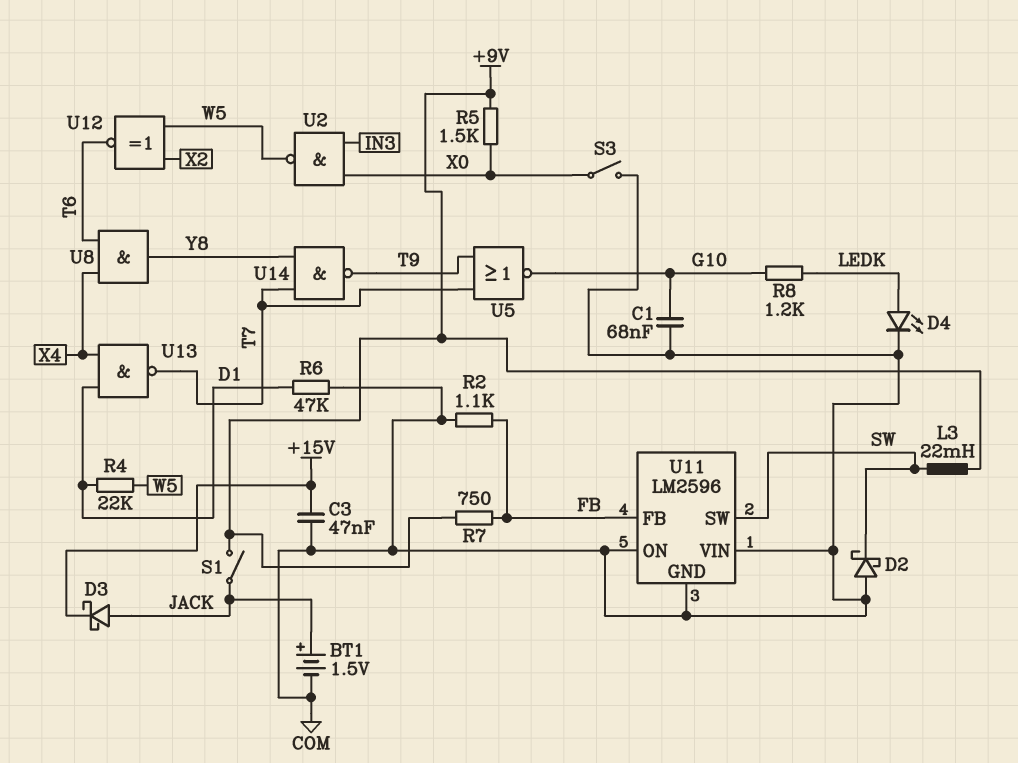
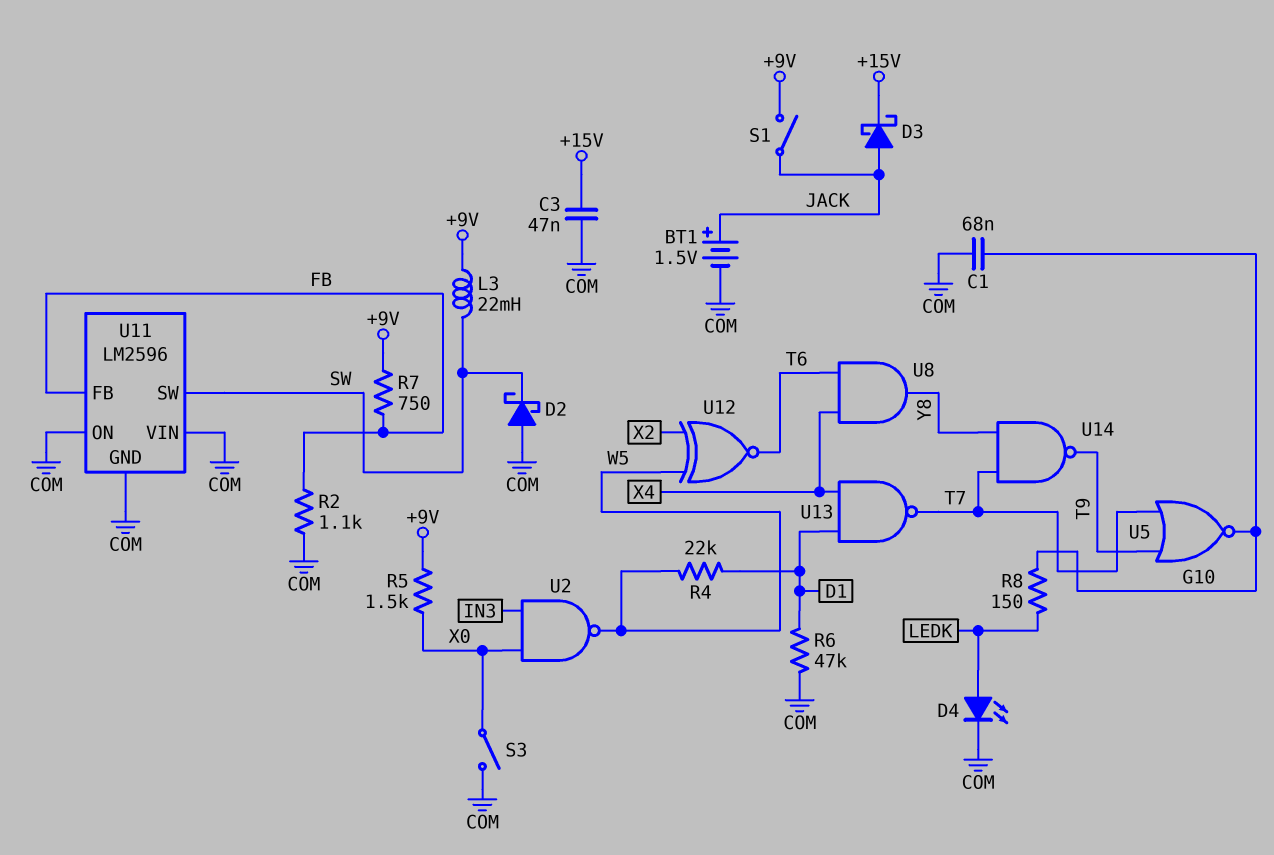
R8: 1.2k (G10, LEDK) -> 150 (G10, LEDK)

